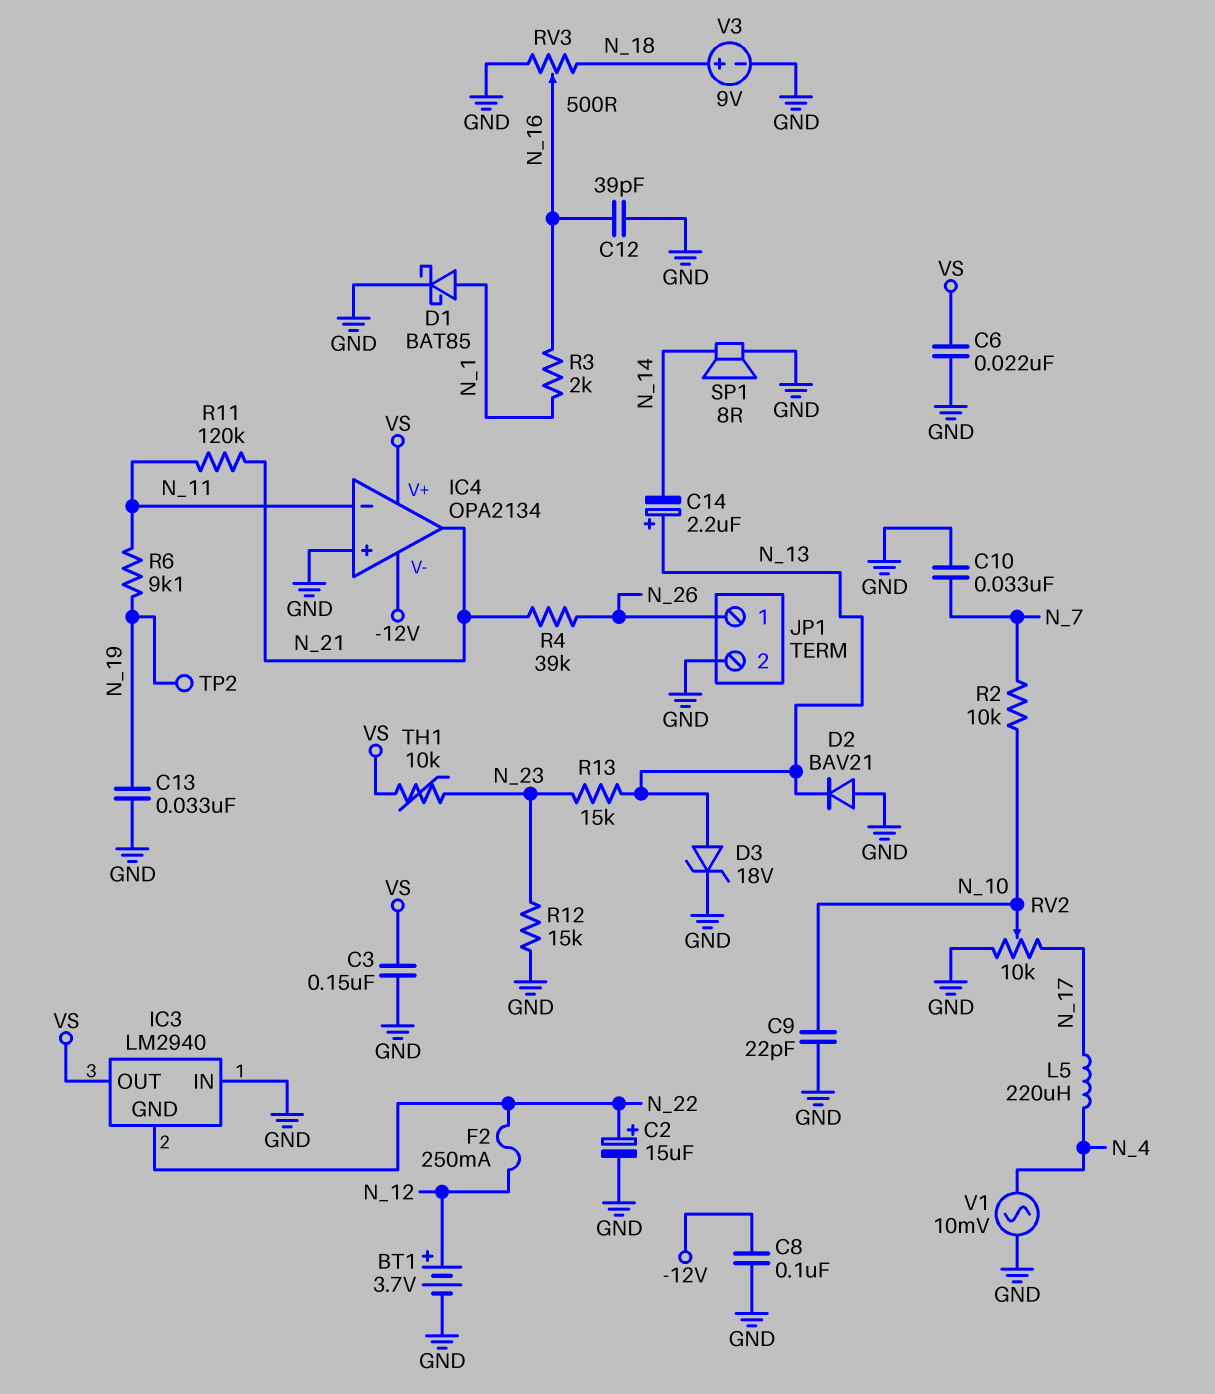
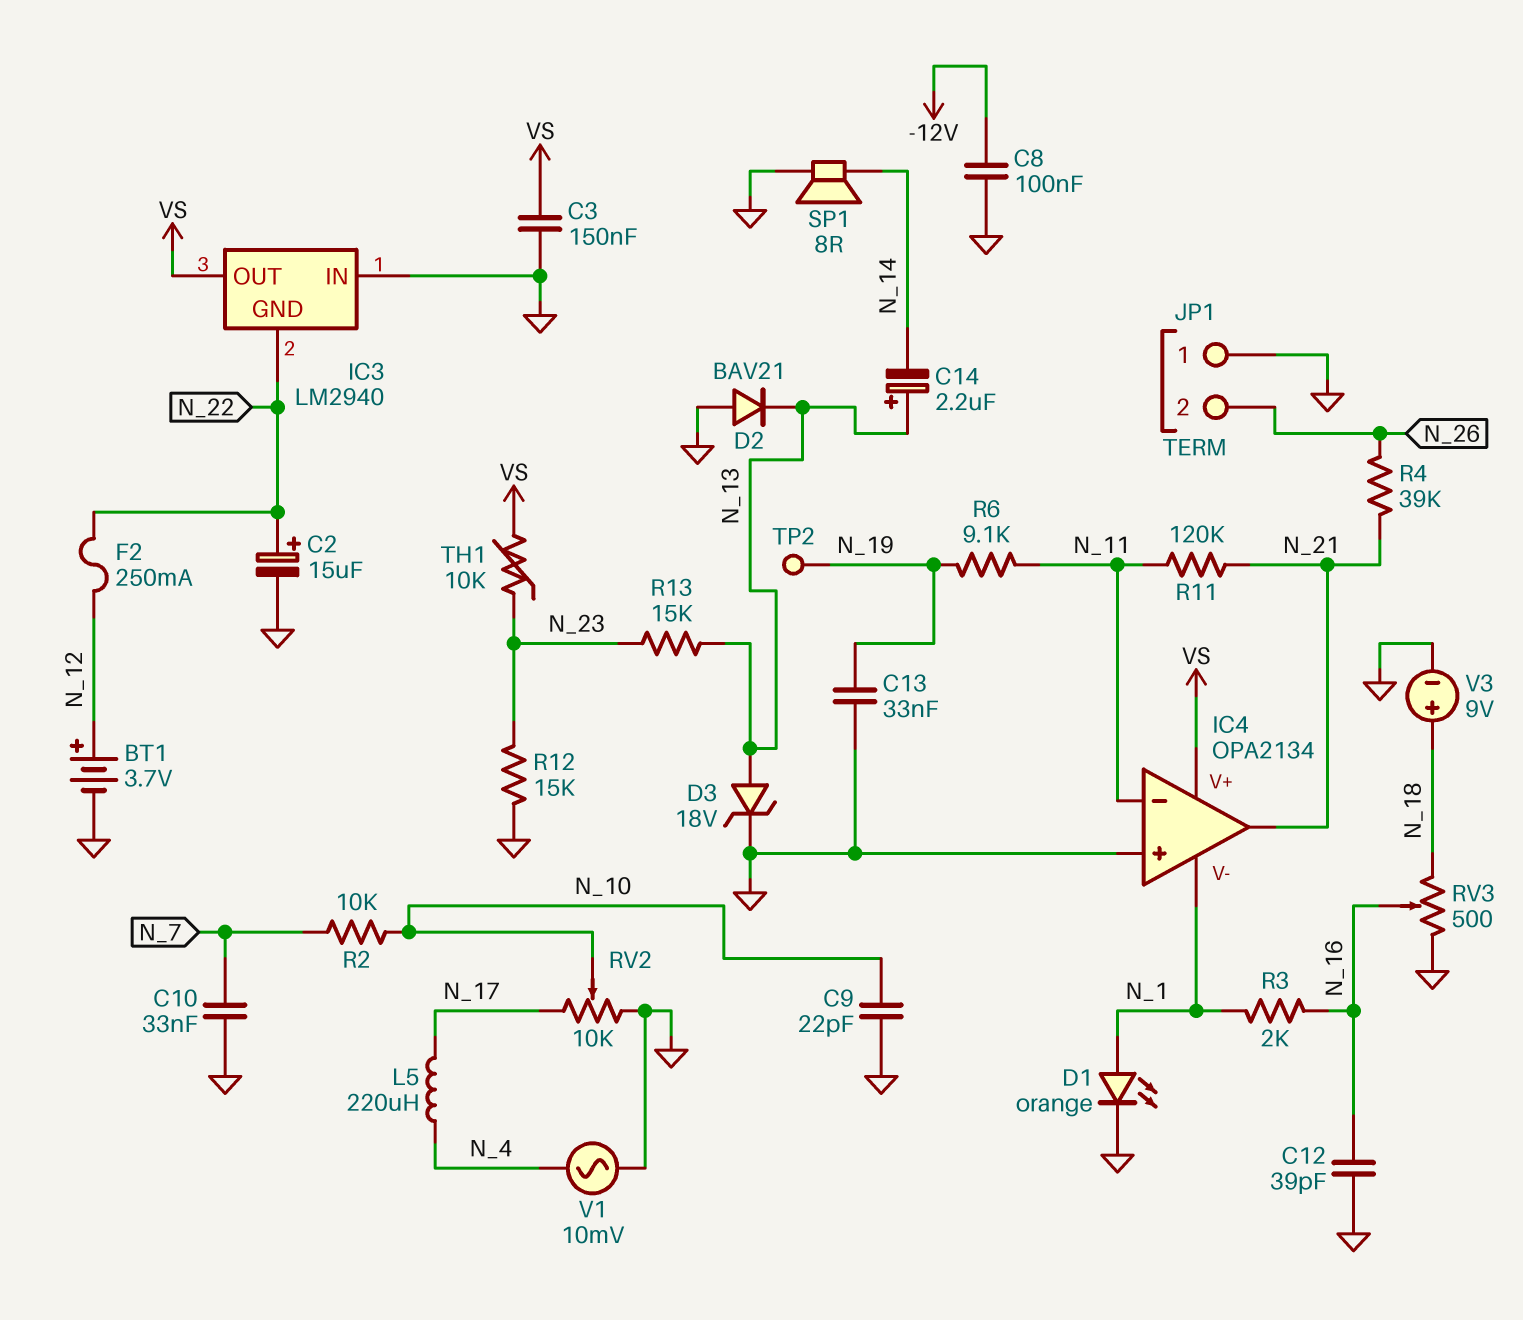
C6: 22nF (GND, VS) -> none
D1: schottky BAT85 (A N_1, K GND) -> LED orange (A N_1, K GND)
IC4 pin V-: -12V -> N_1
JP1 pin 1: N_26 -> GND
JP1 pin 2: GND -> N_26

